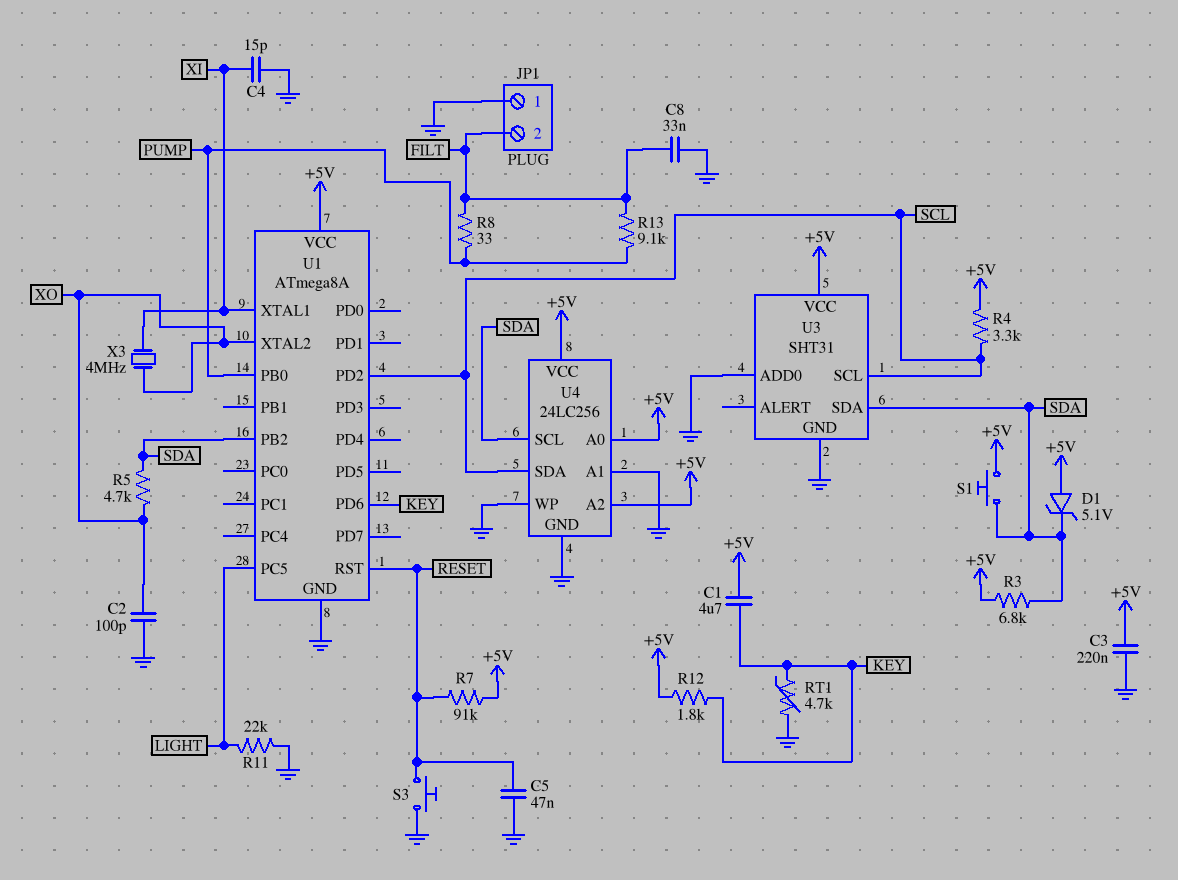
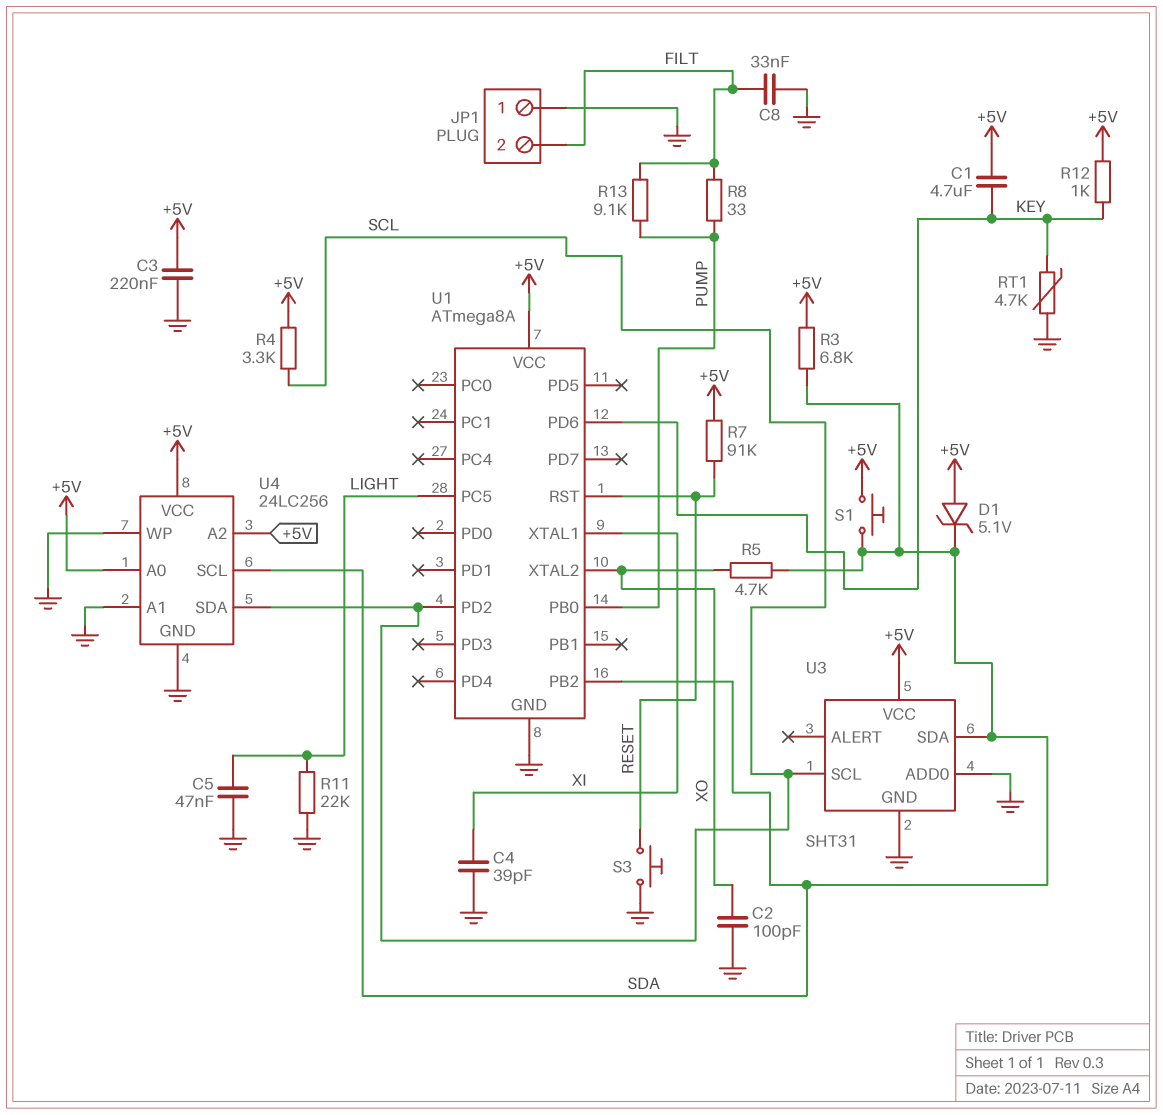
C4: 15pF (GND, XI) -> 39pF (GND, XI)
C5: 47nF (GND, RESET) -> 47nF (GND, LIGHT)
R12: 1.8k (+5V, KEY) -> 1k (+5V, KEY)
X3: 4MHz (XI, XO) -> none

